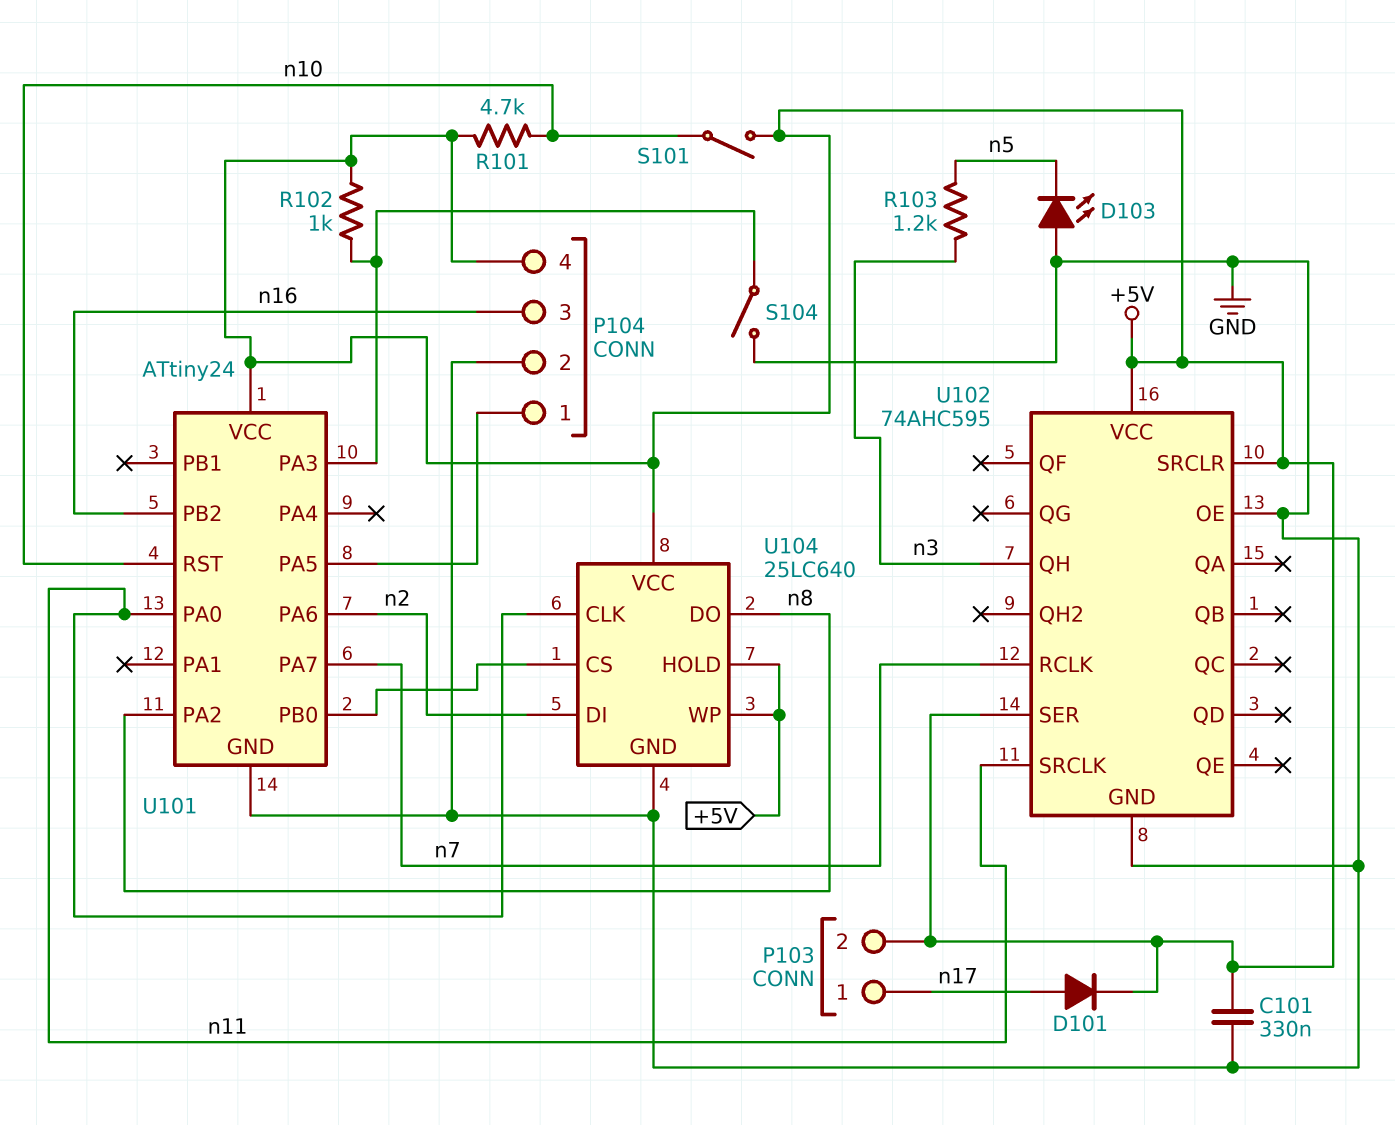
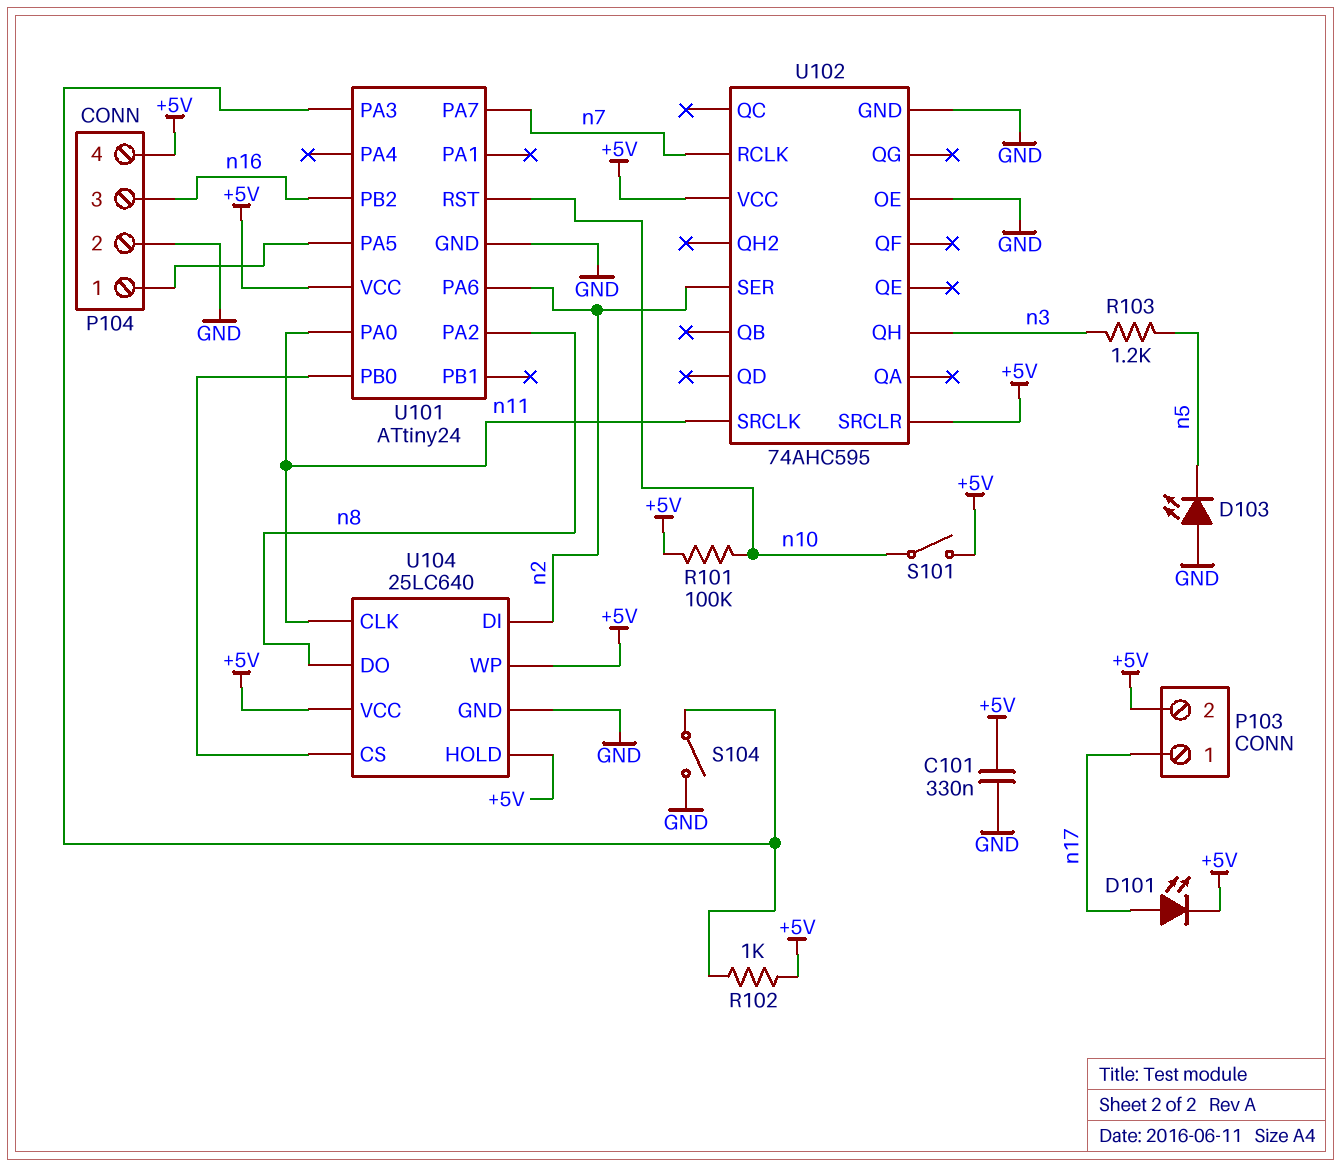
D101: diode (A n17, K +5V) -> LED (A n17, K +5V)
R101: 4.7k (+5V, n10) -> 100k (+5V, n10)
U102 pin SER: +5V -> n2

